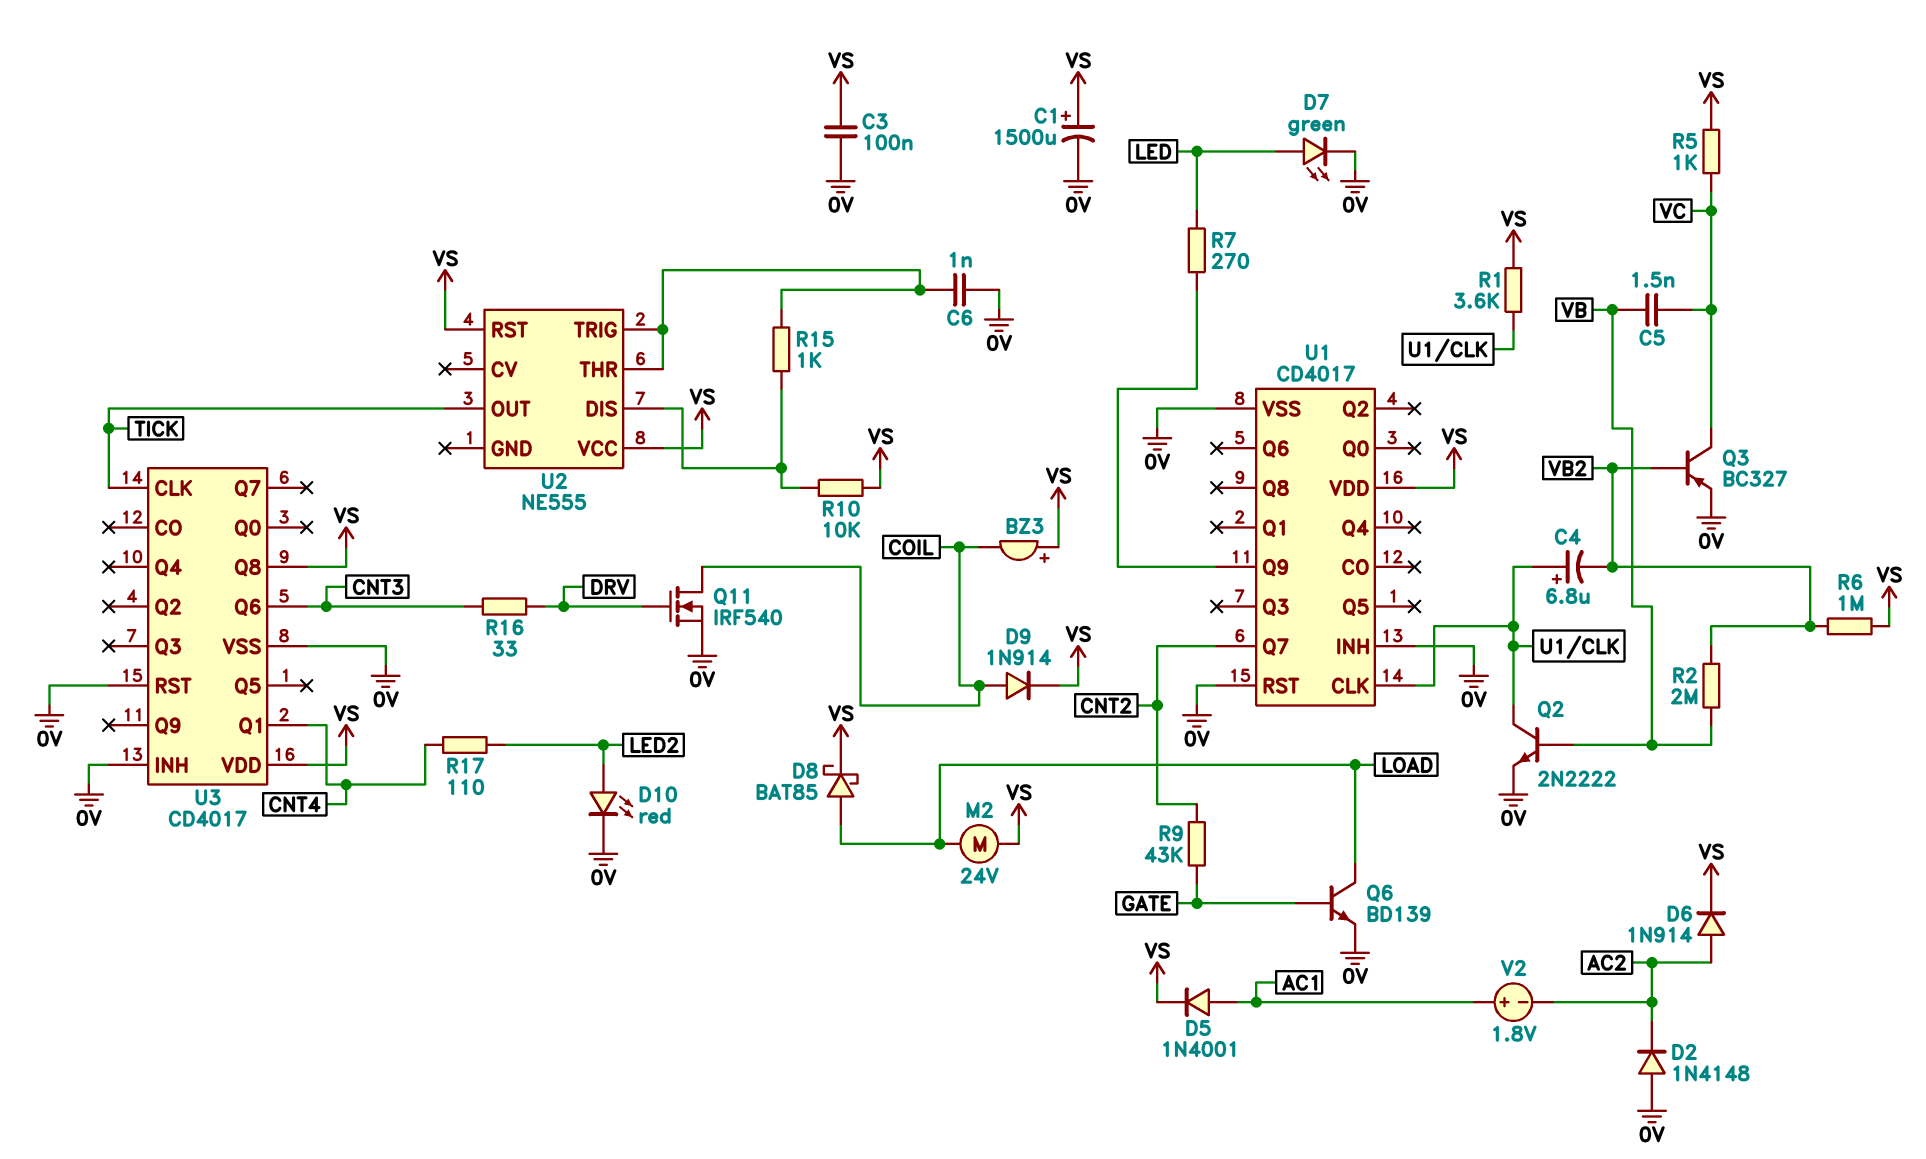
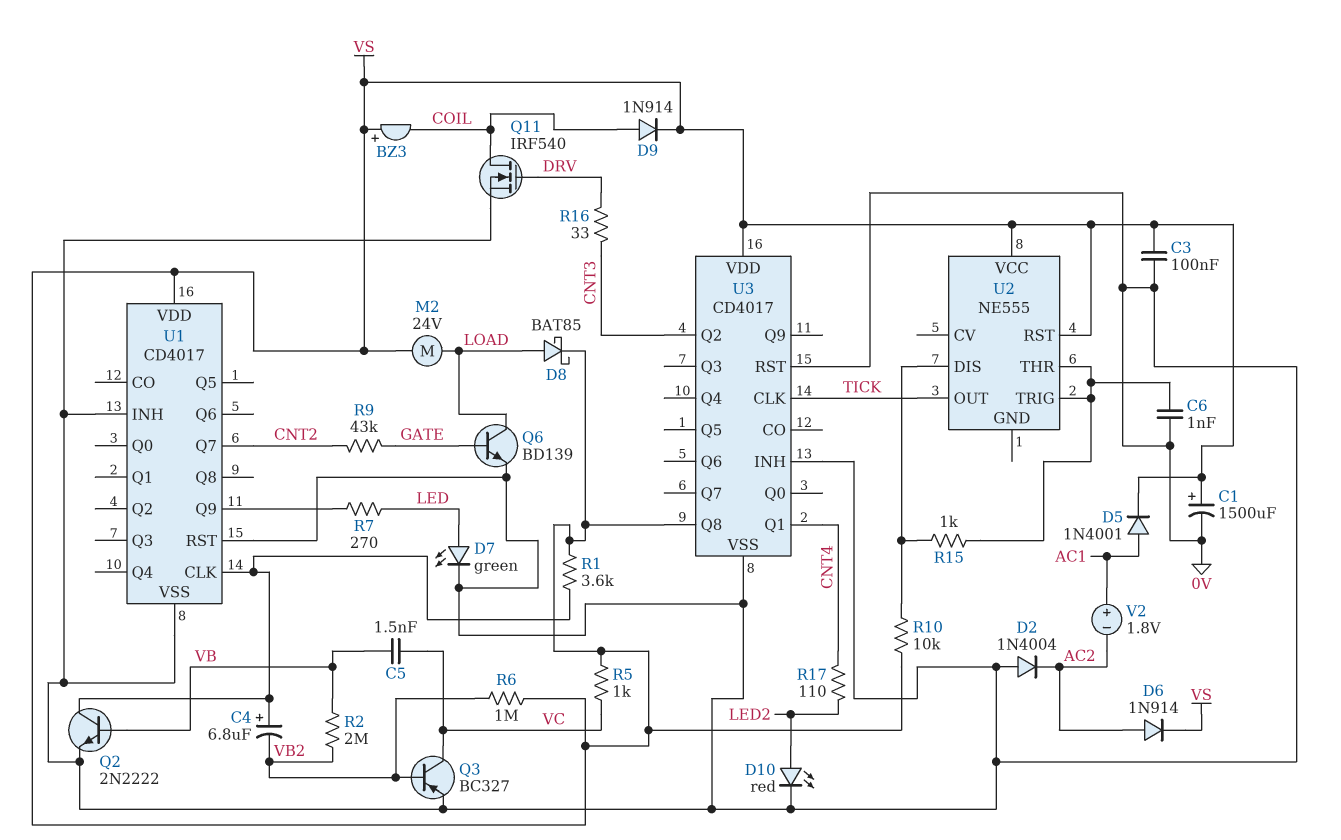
D2: diode 1N4148 (A 0V, K AC2) -> diode 1N4004 (A 0V, K AC2)
U3 pin Q2: none -> CNT3
U3 pin Q6: CNT3 -> none

